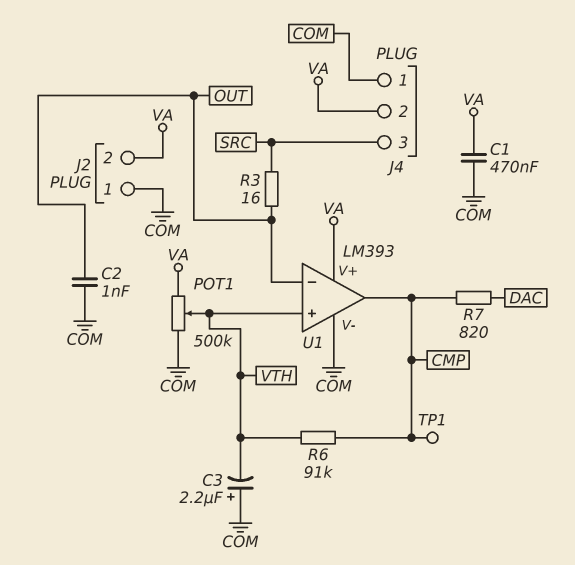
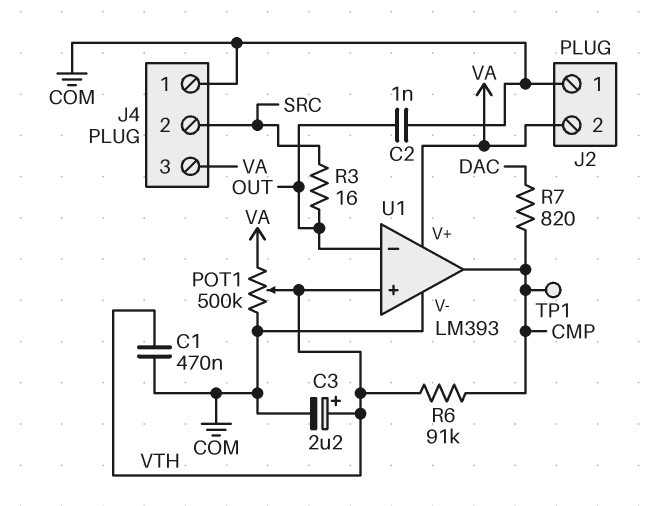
C1: 470nF (COM, VA) -> 470nF (COM, VTH)
C3: 2.2uF (plus COM, minus VTH) -> 2.2uF (plus VTH, minus COM)
J4 pin 2: VA -> SRC
J4 pin 3: SRC -> VA

